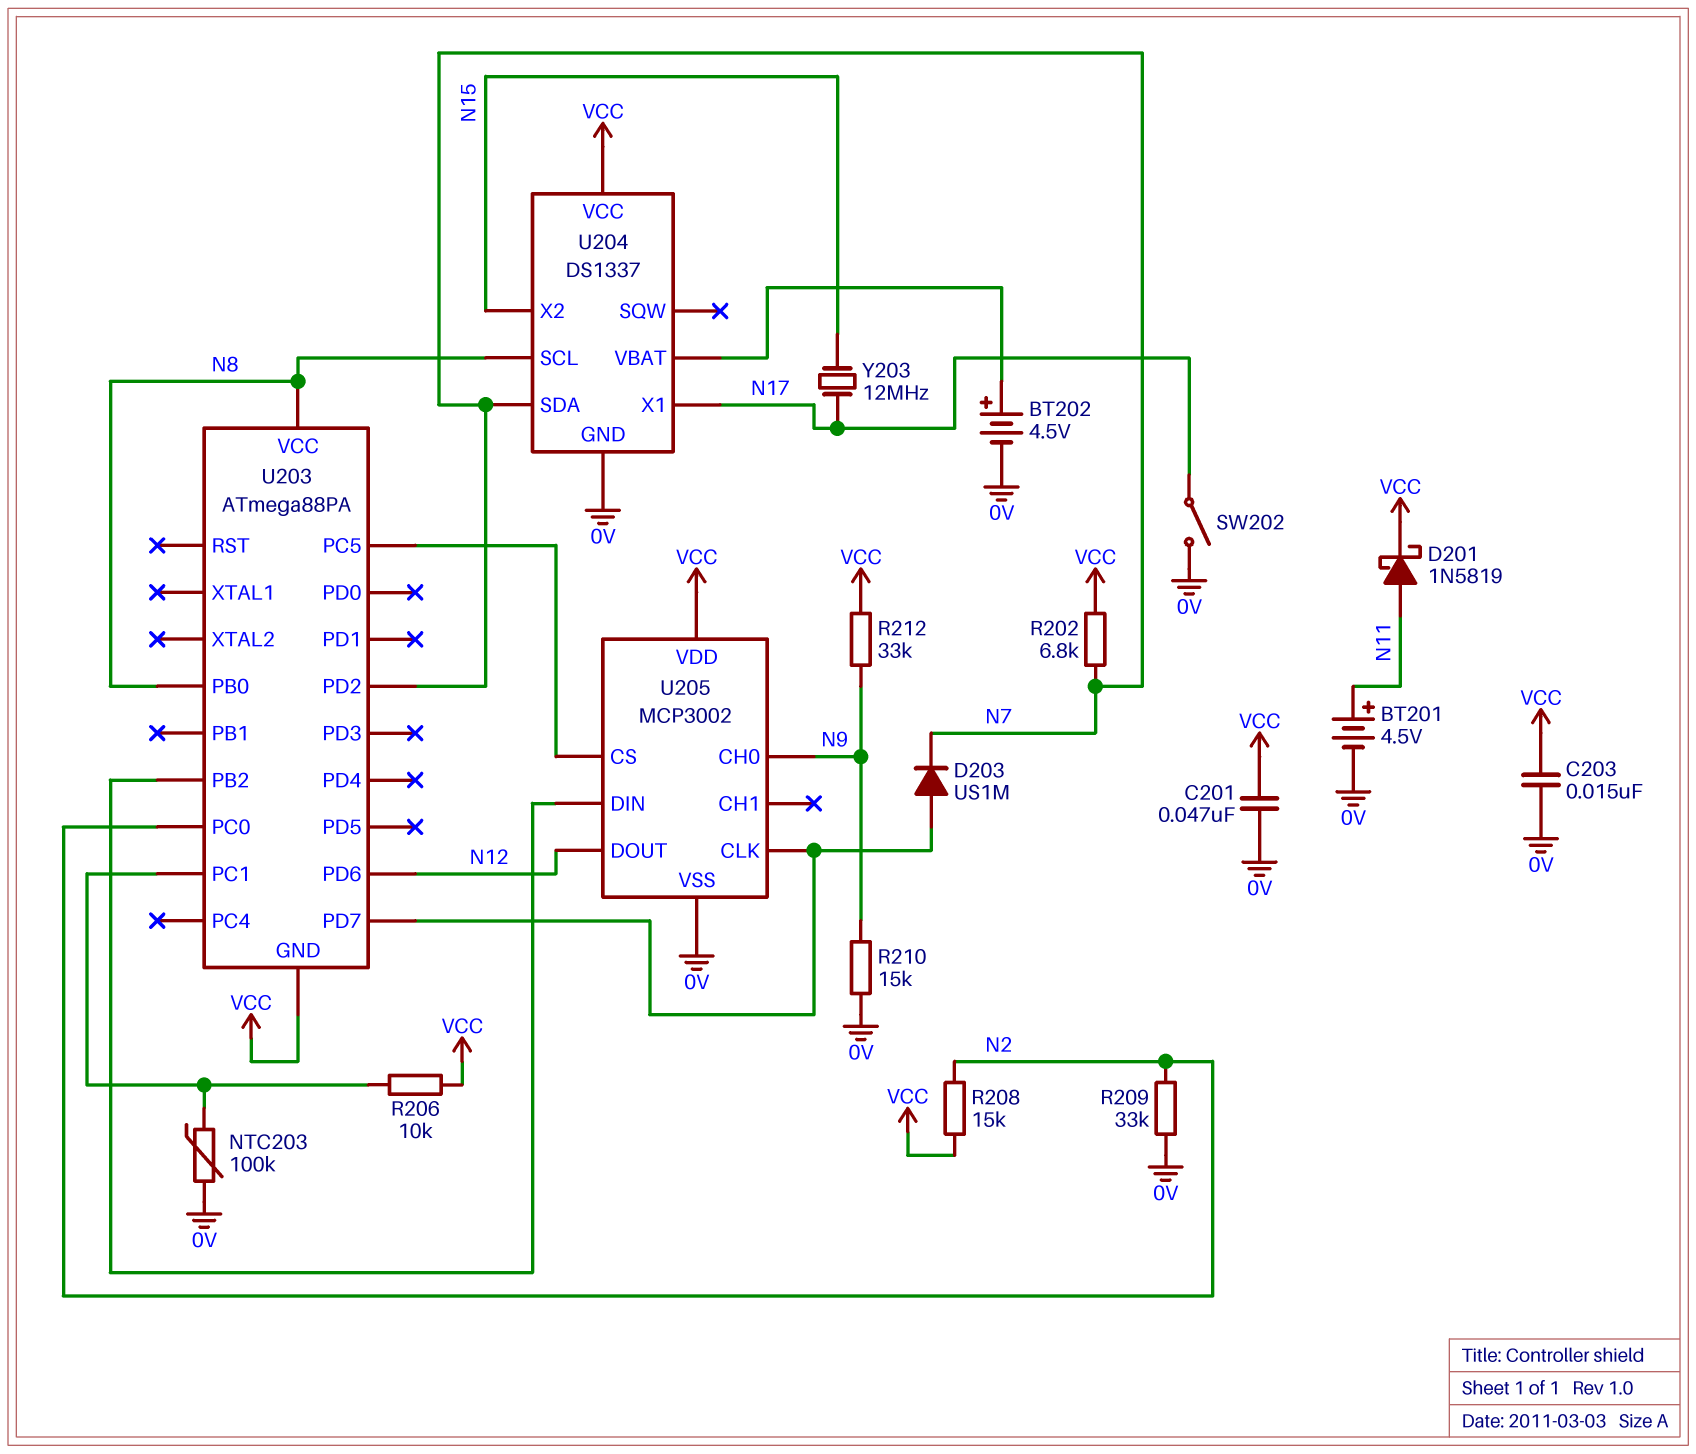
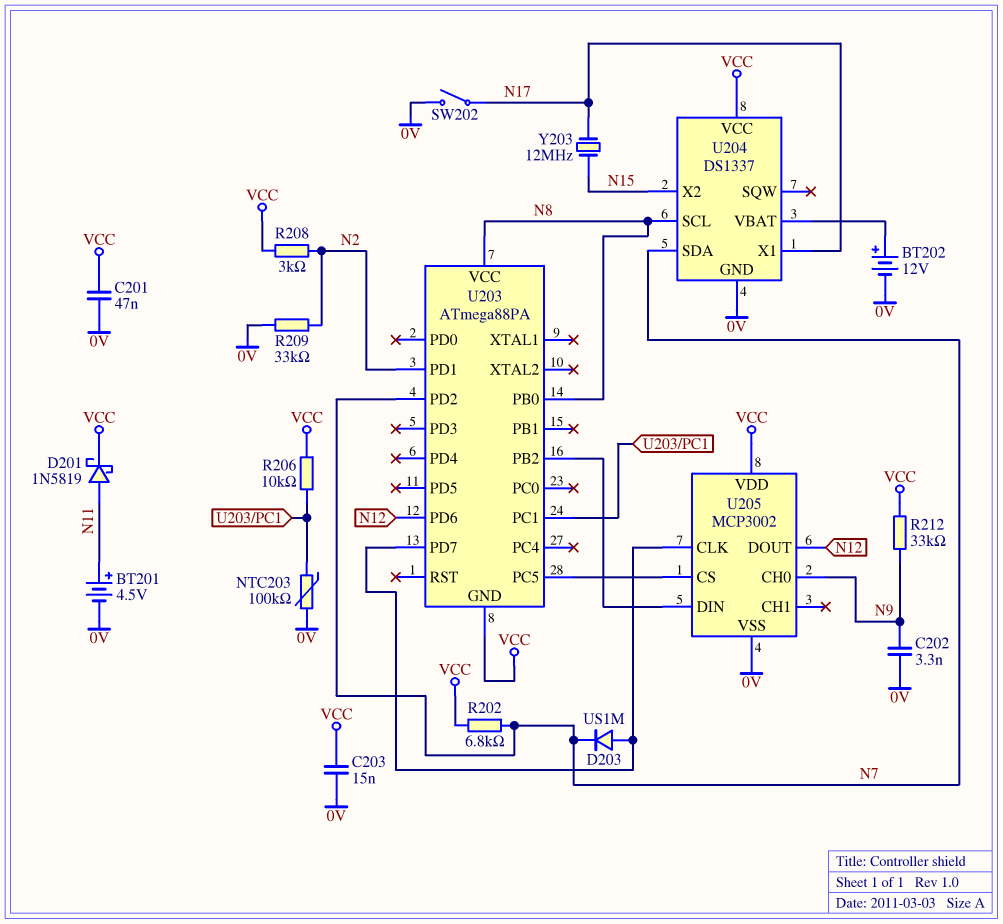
BT202: 4.5V (plus U204/VBAT, minus 0V) -> 12V (plus U204/VBAT, minus 0V)
C202: none -> 3.3nF (0V, N9)
R208: 15k (N2, VCC) -> 3k (N2, VCC)
R210: 15k (0V, N9) -> none
U203 pin PC0: N2 -> none
U203 pin PD1: none -> N2

